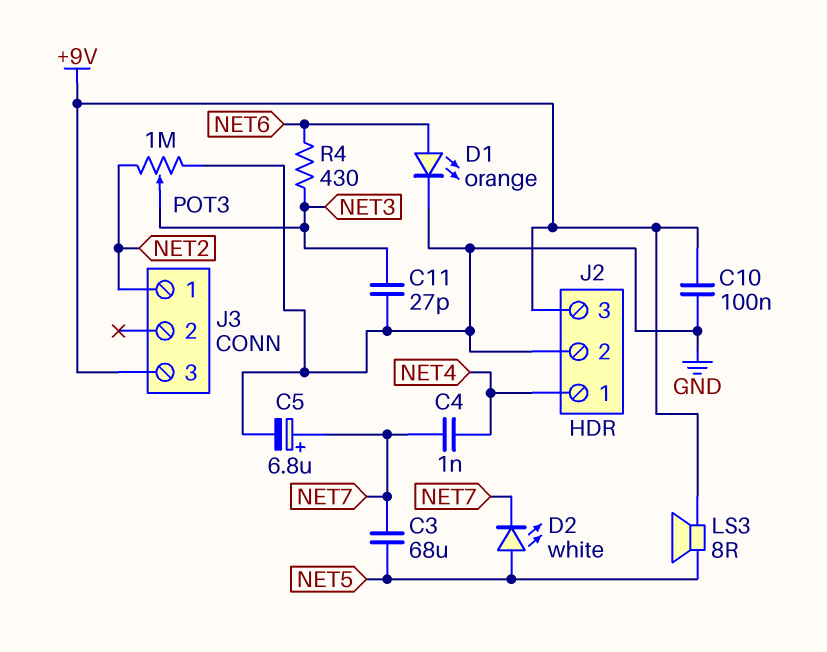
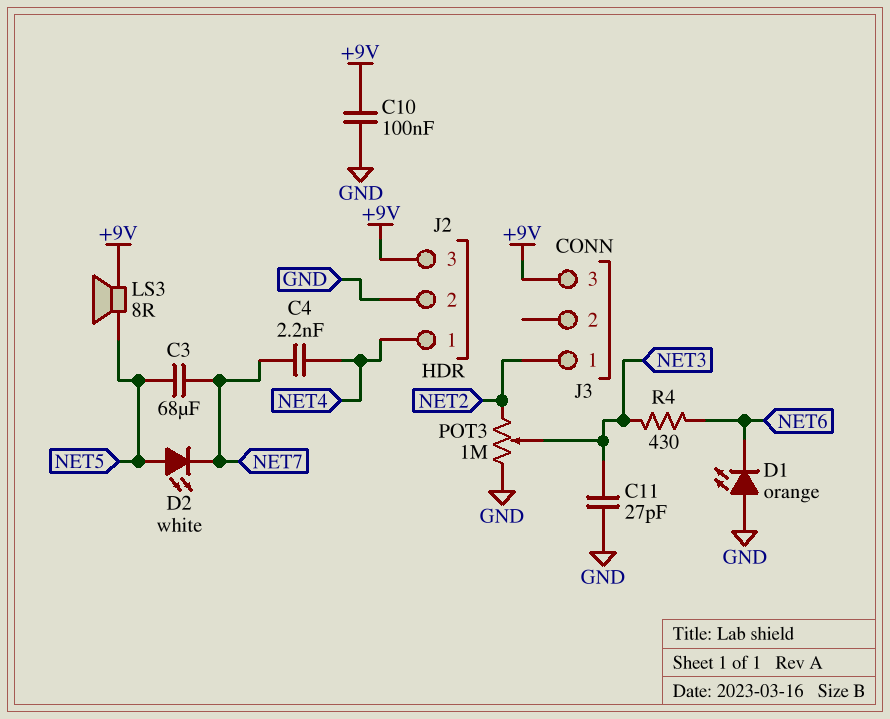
C4: 1nF (NET4, NET7) -> 2.2nF (NET4, NET7)
C5: 6.8uF (plus NET7, minus GND) -> none
D1: LED orange (A NET6, K GND) -> LED orange (A GND, K NET6)

